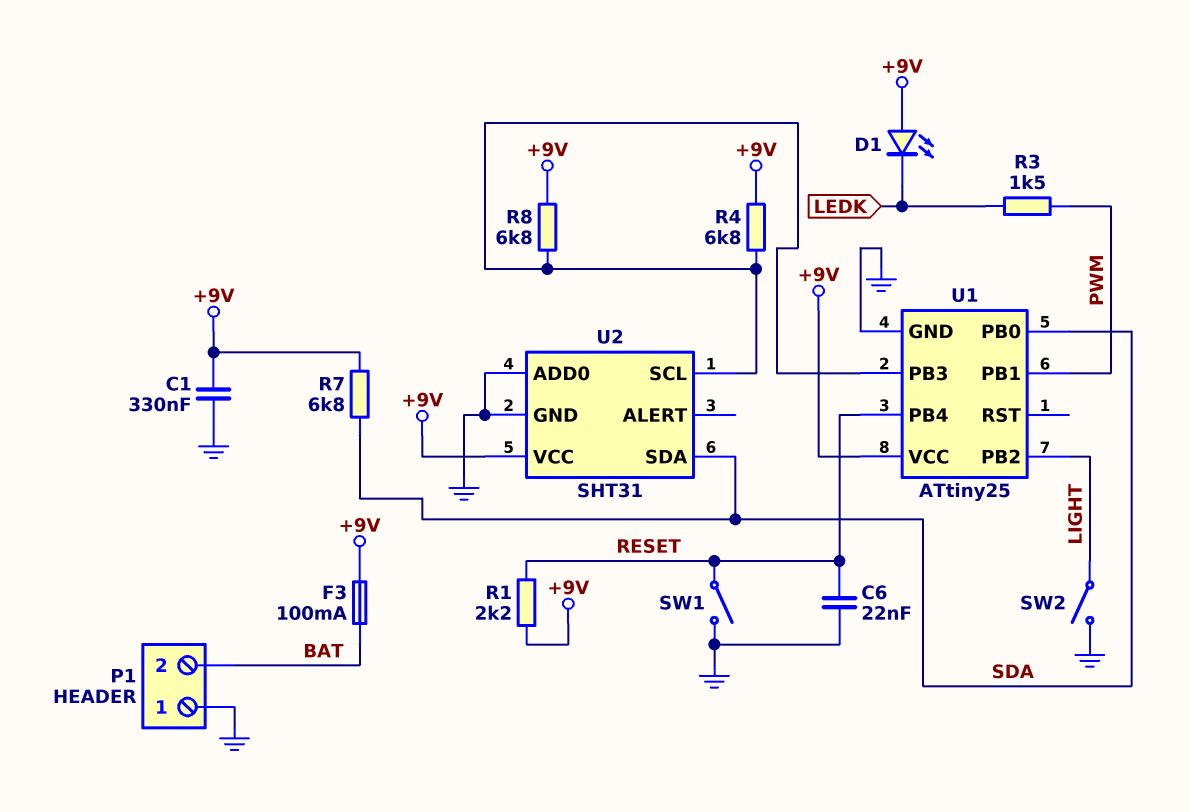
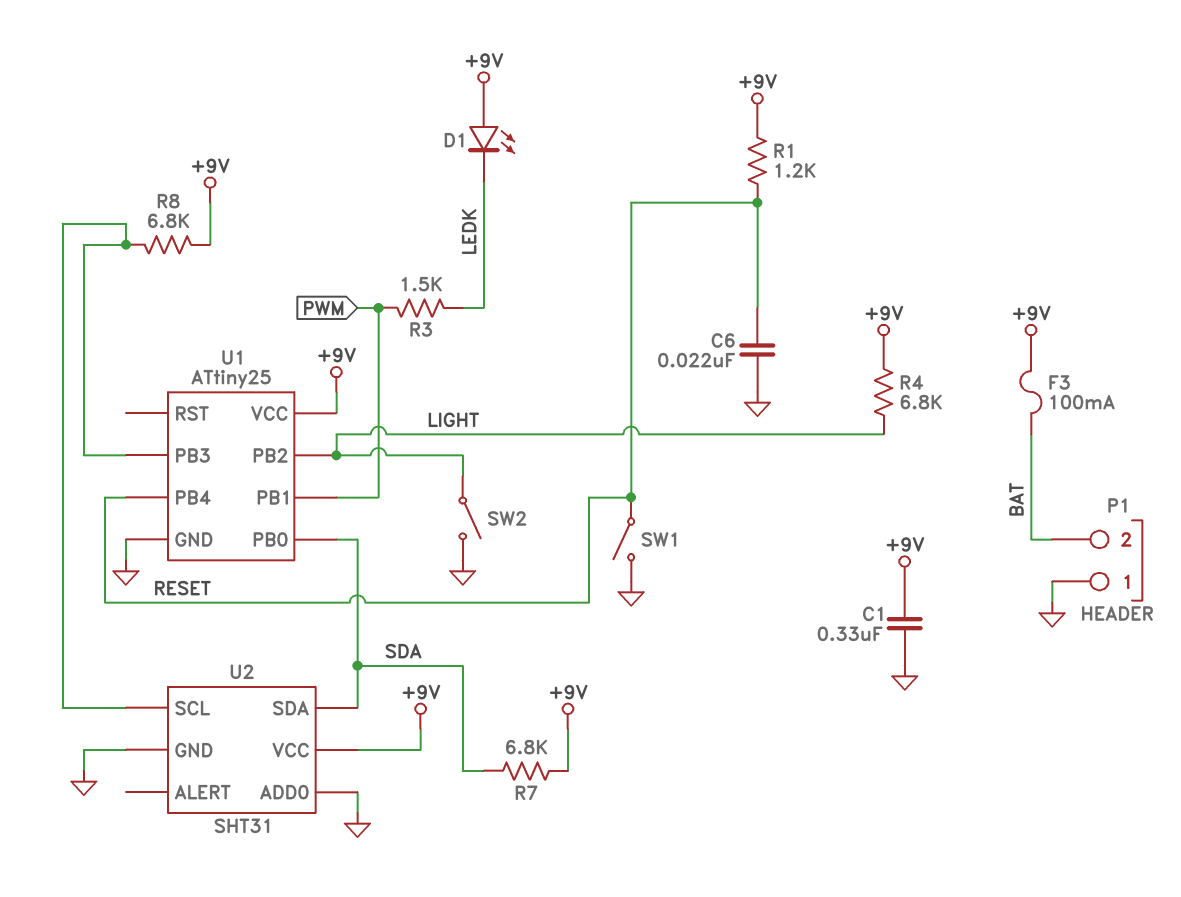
R1: 2.2k (+9V, RESET) -> 1.2k (+9V, RESET)
R4: 6.8k (+9V, U1/PB3) -> 6.8k (+9V, LIGHT)

